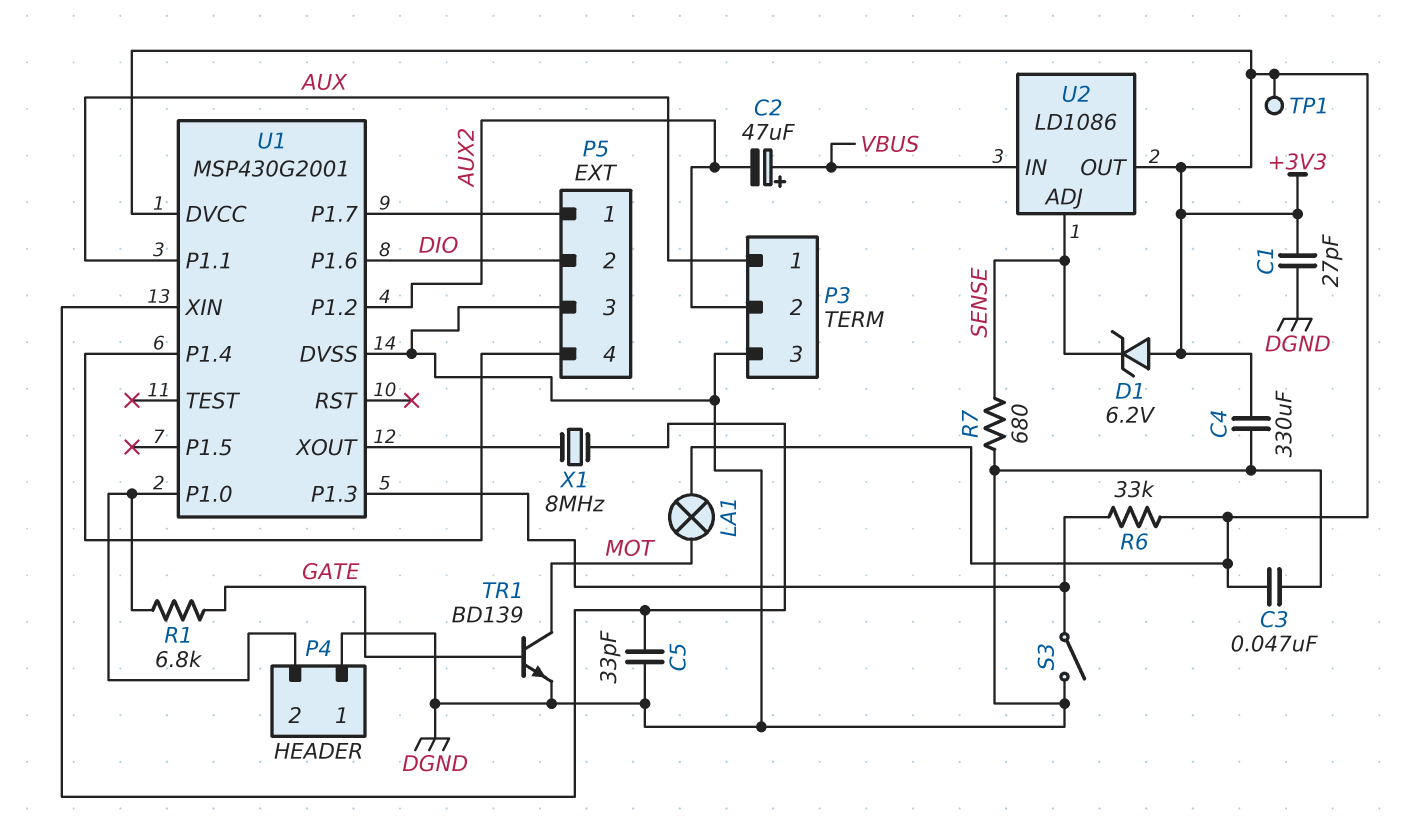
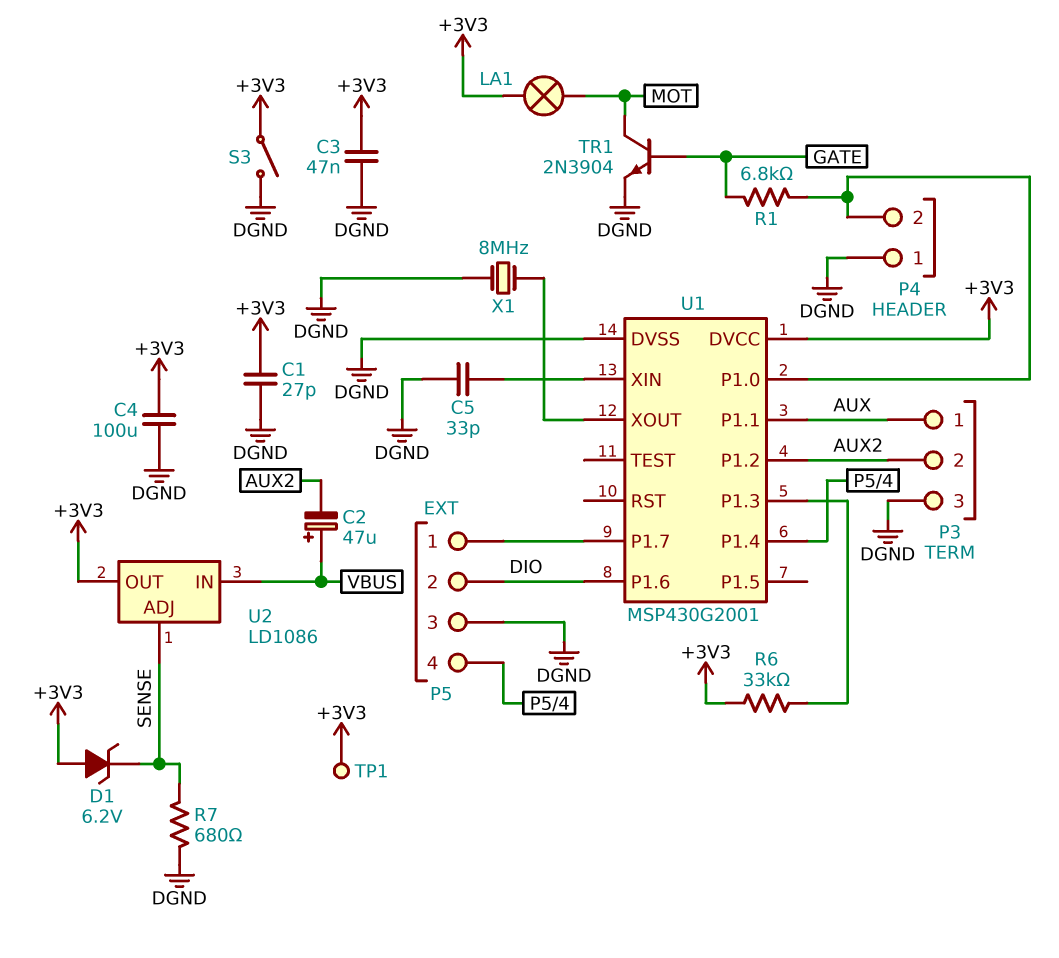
C4: 330uF (+3V3, DGND) -> 100uF (+3V3, DGND)
S3: switch (DGND, U1/P1.3) -> switch (+3V3, DGND)
TR1: NPN BD139 (B GATE, C MOT, E DGND) -> NPN 2N3904 (B GATE, C MOT, E DGND)
X1: 8MHz (U1/XIN, U1/XOUT) -> 8MHz (DGND, U1/XOUT)

